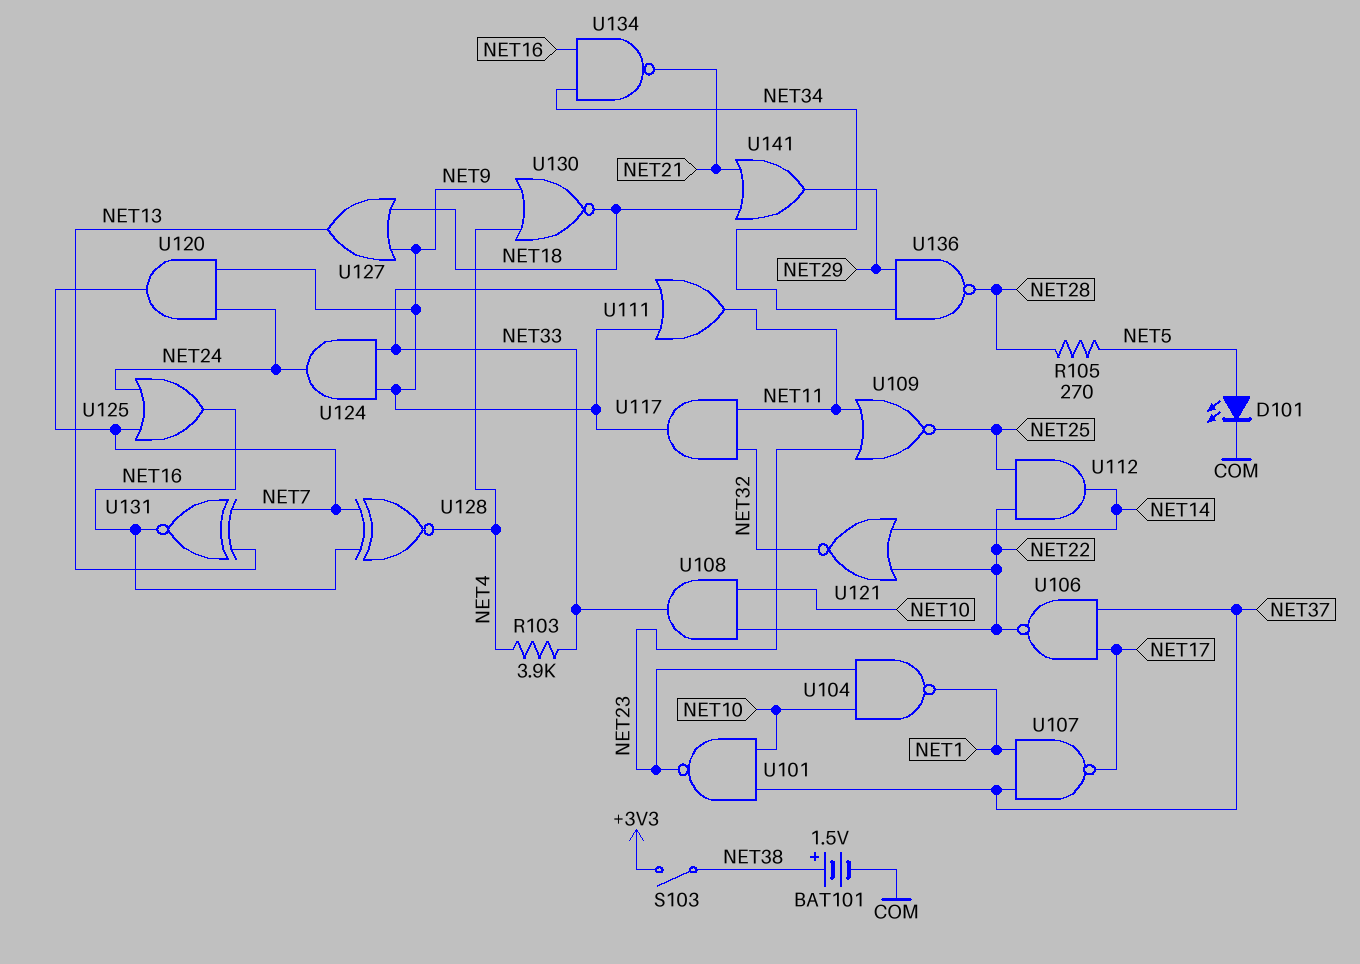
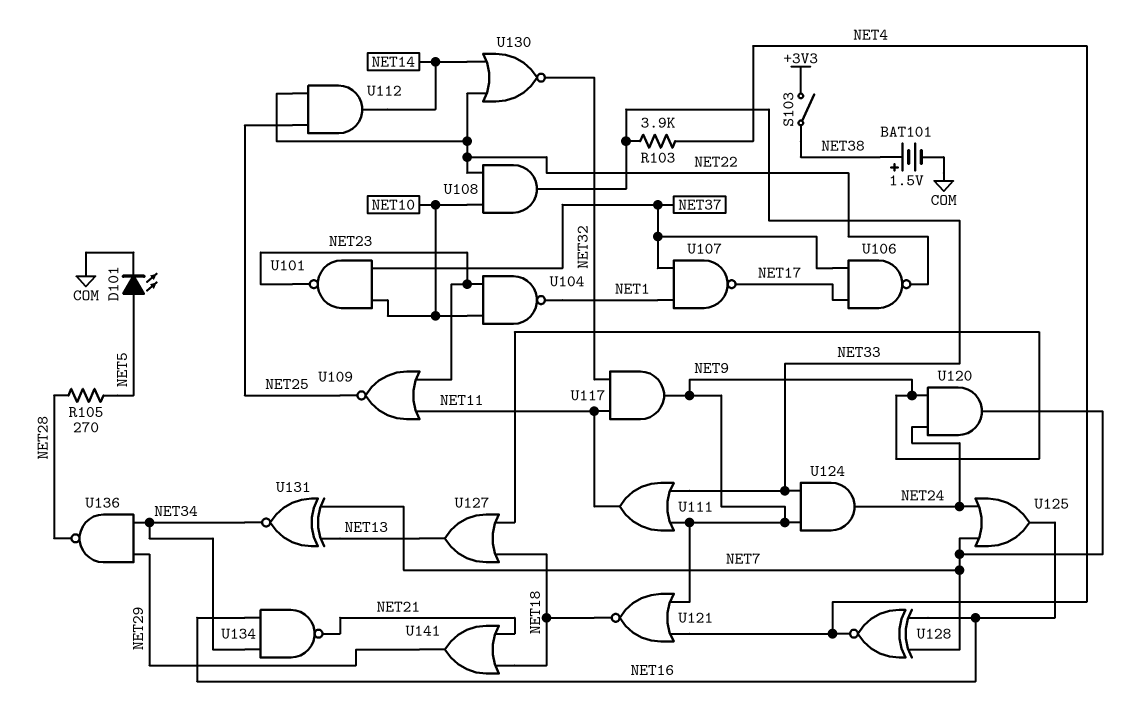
U121: NOR (in NET14, in NET22, out NET32) -> NOR (in NET4, in NET9, out NET18)
U130: NOR (in NET4, in NET9, out NET18) -> NOR (in NET14, in NET22, out NET32)
U131: XNOR (in NET7, in NET13, out NET16) -> XNOR (in NET7, in NET13, out NET34)

